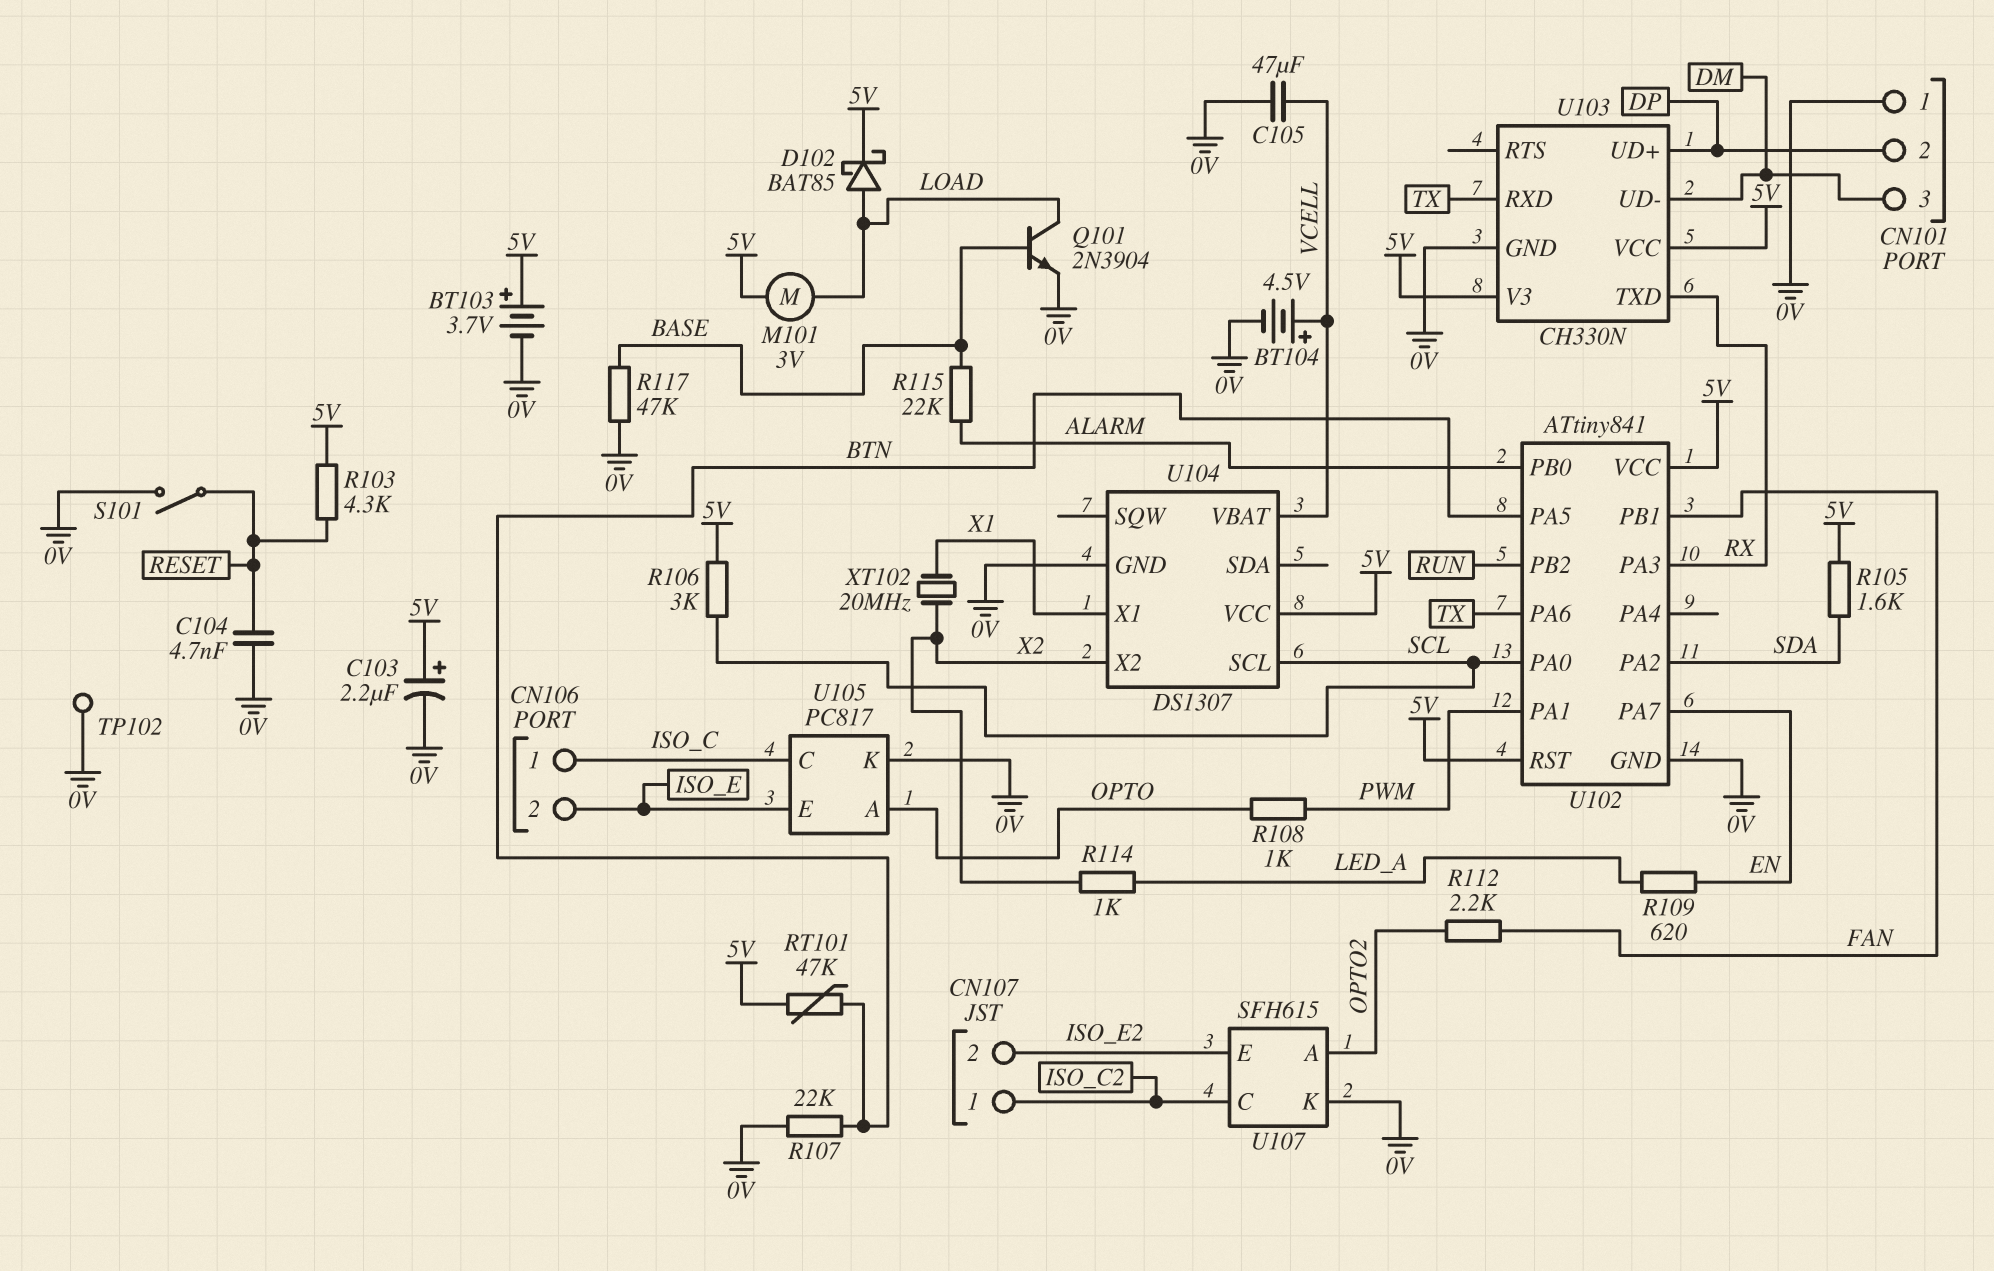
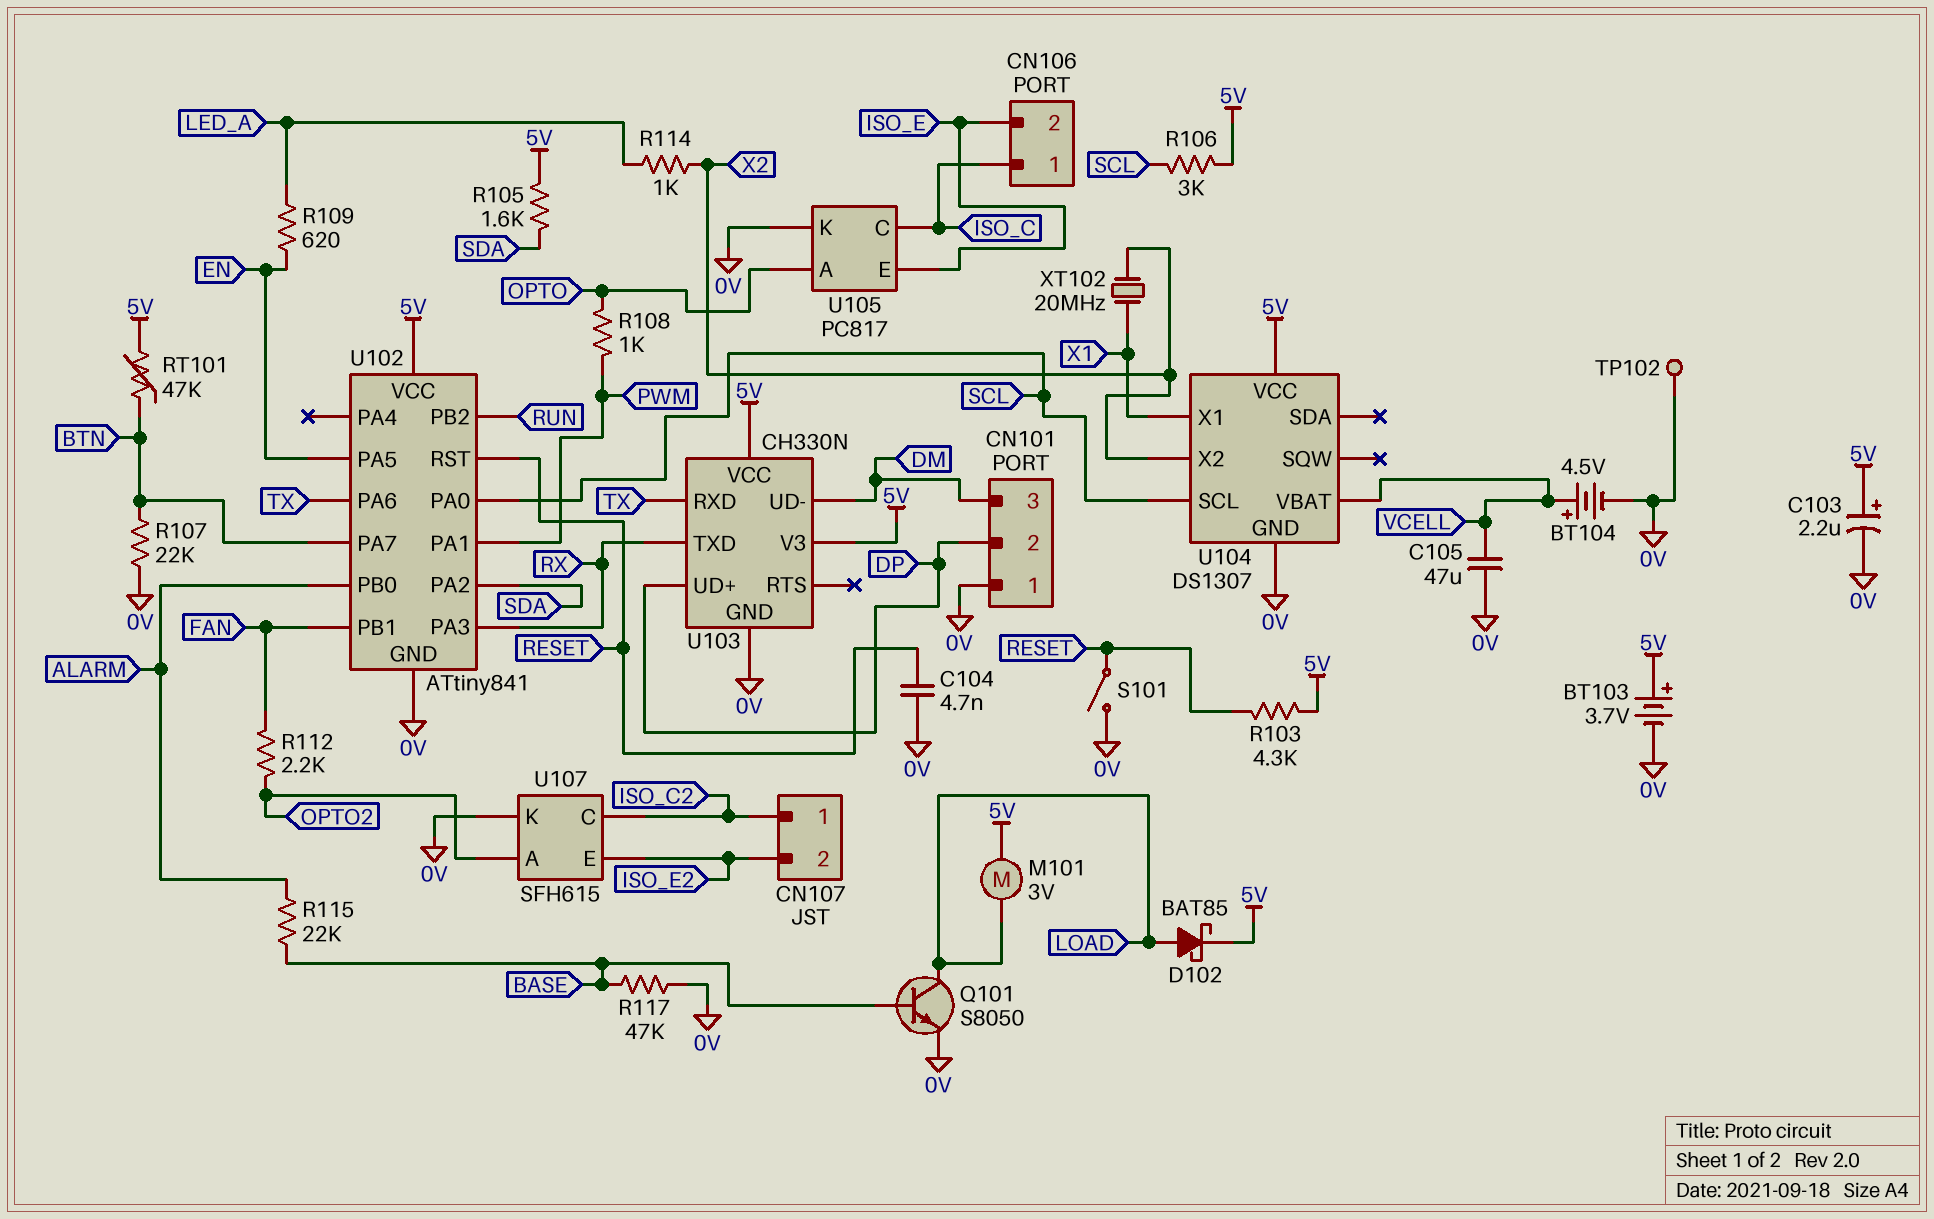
Q101: NPN 2N3904 (B BASE, C LOAD, E 0V) -> NPN S8050 (B BASE, C LOAD, E 0V)
U102 pin PA5: BTN -> EN
U102 pin PA7: EN -> BTN
U102 pin RST: 5V -> RESET

